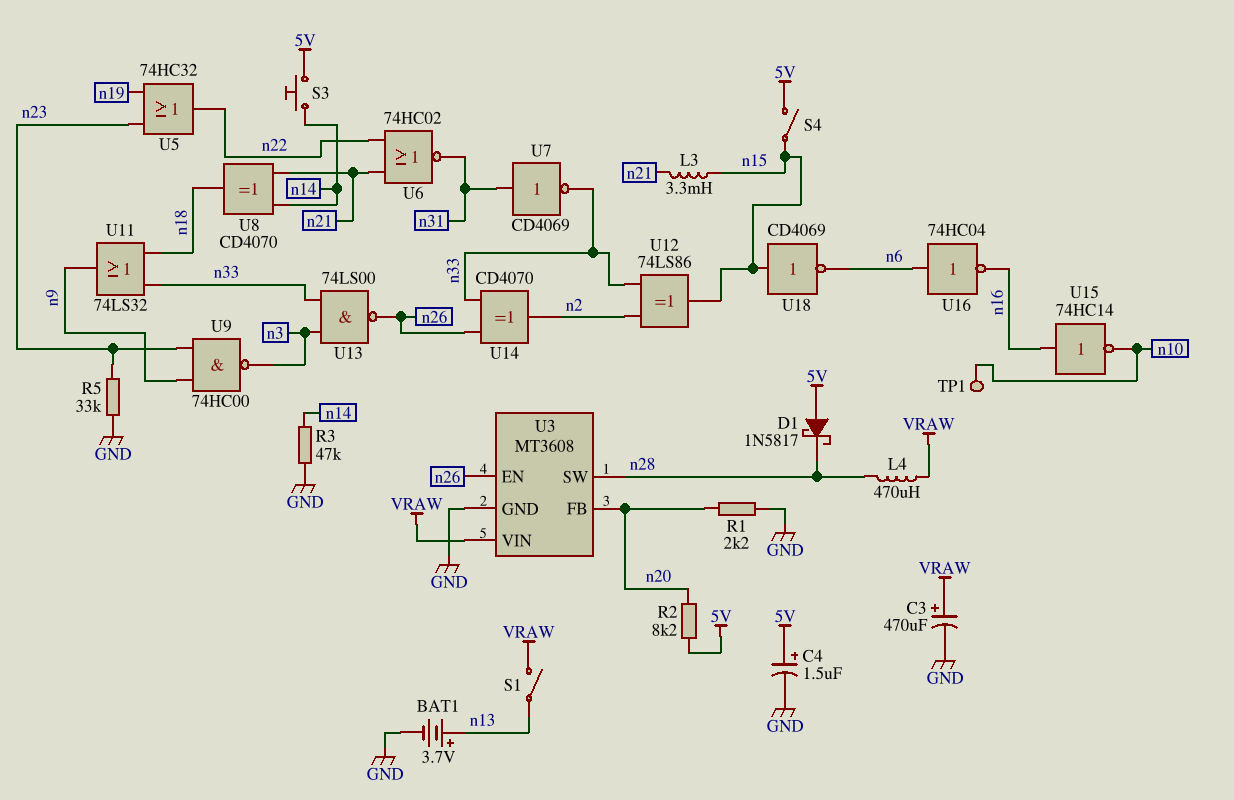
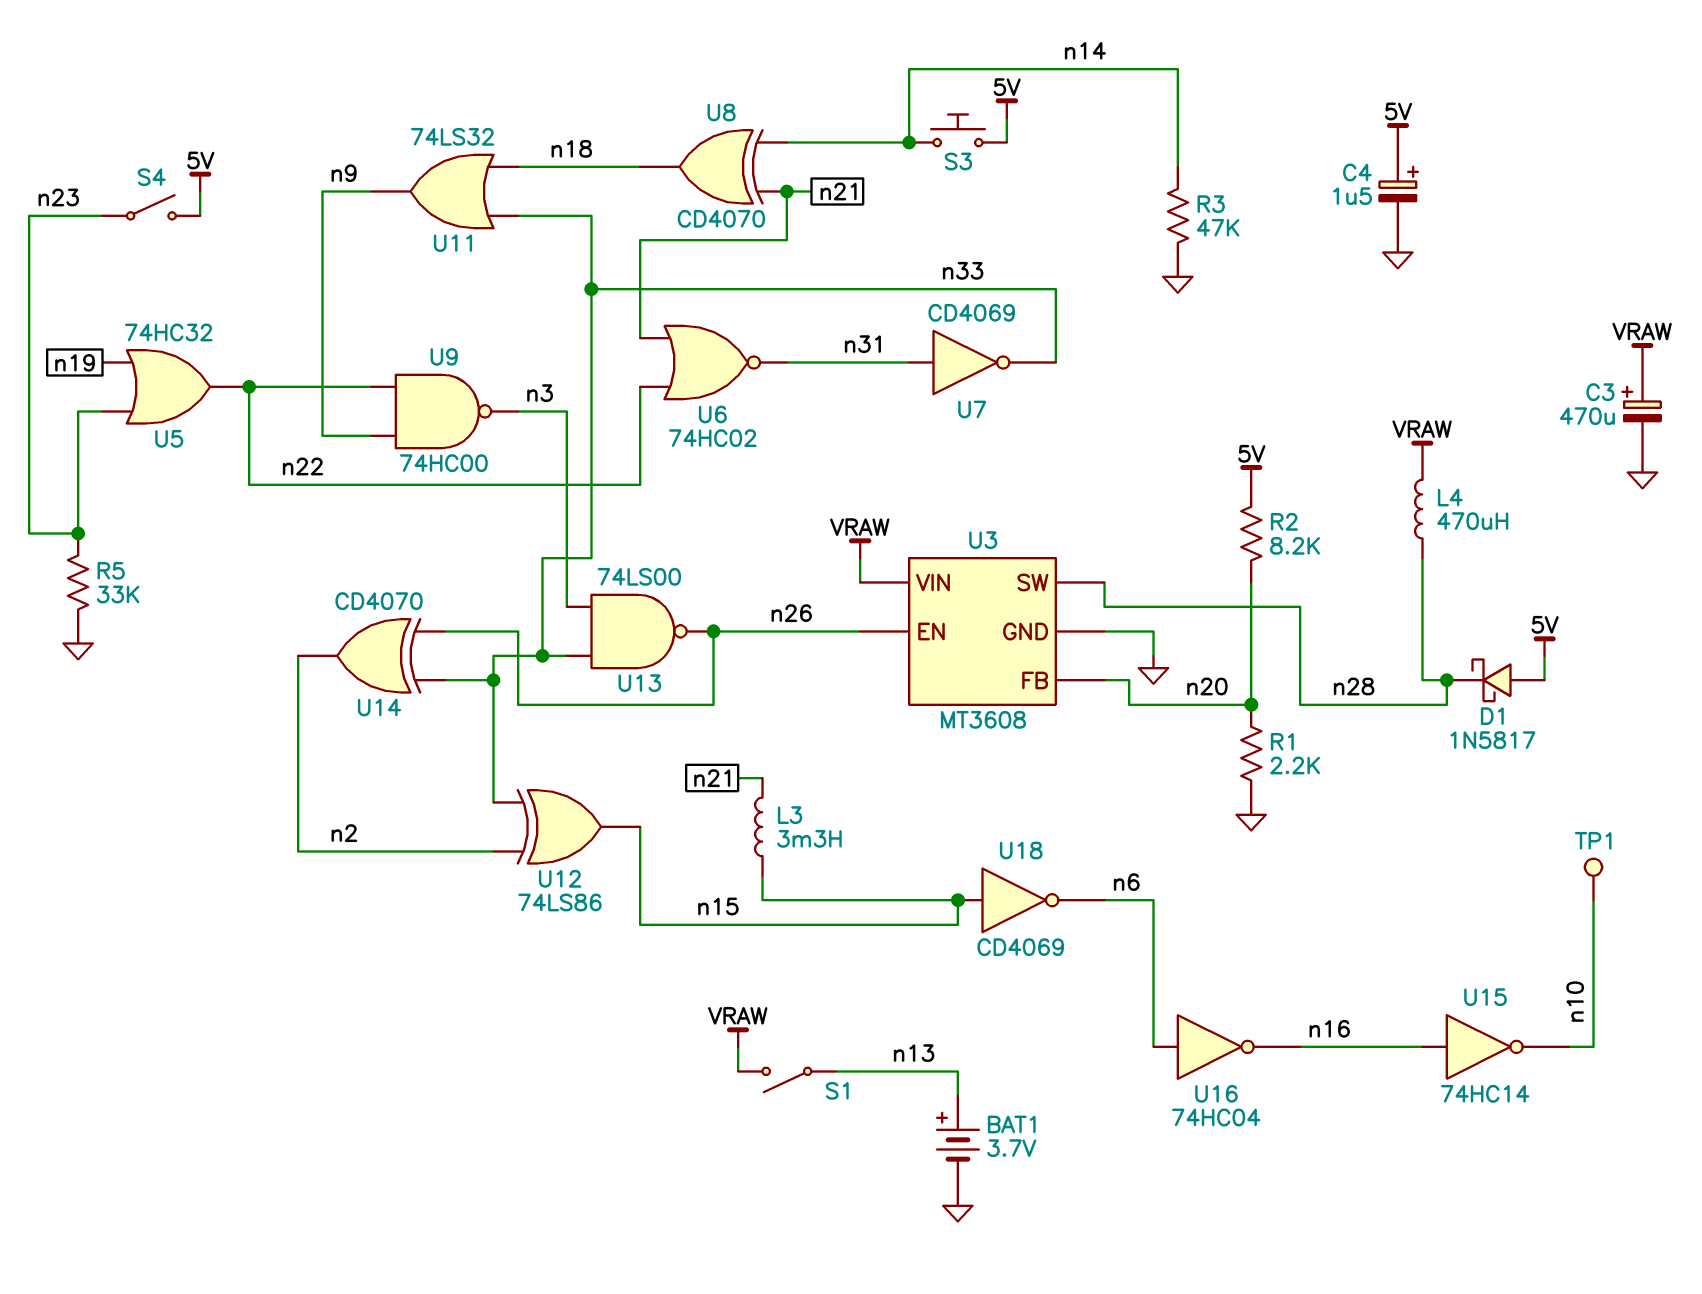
S4: switch (5V, n15) -> switch (5V, n23)
U9: NAND 74HC00 (in n9, in n23, out n3) -> NAND 74HC00 (in n9, in n22, out n3)

